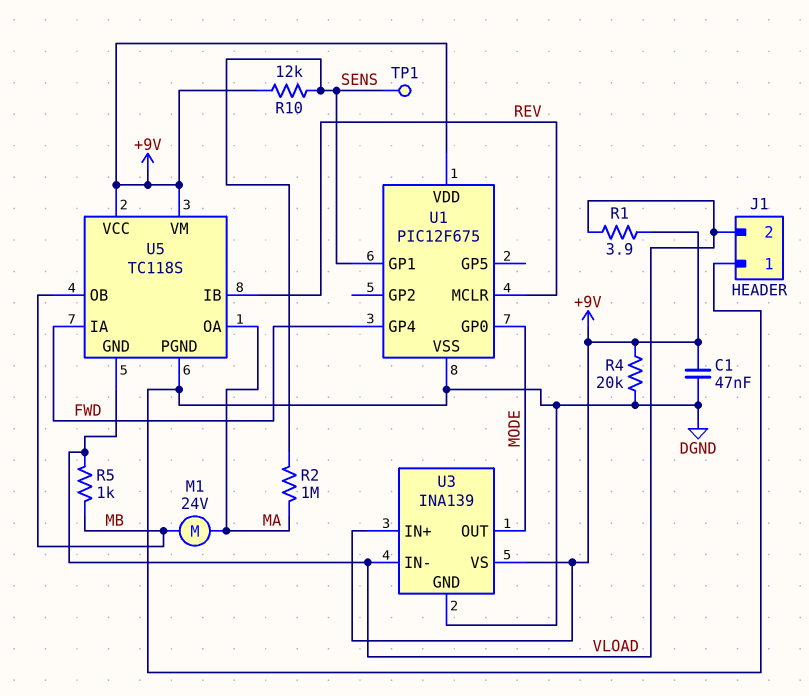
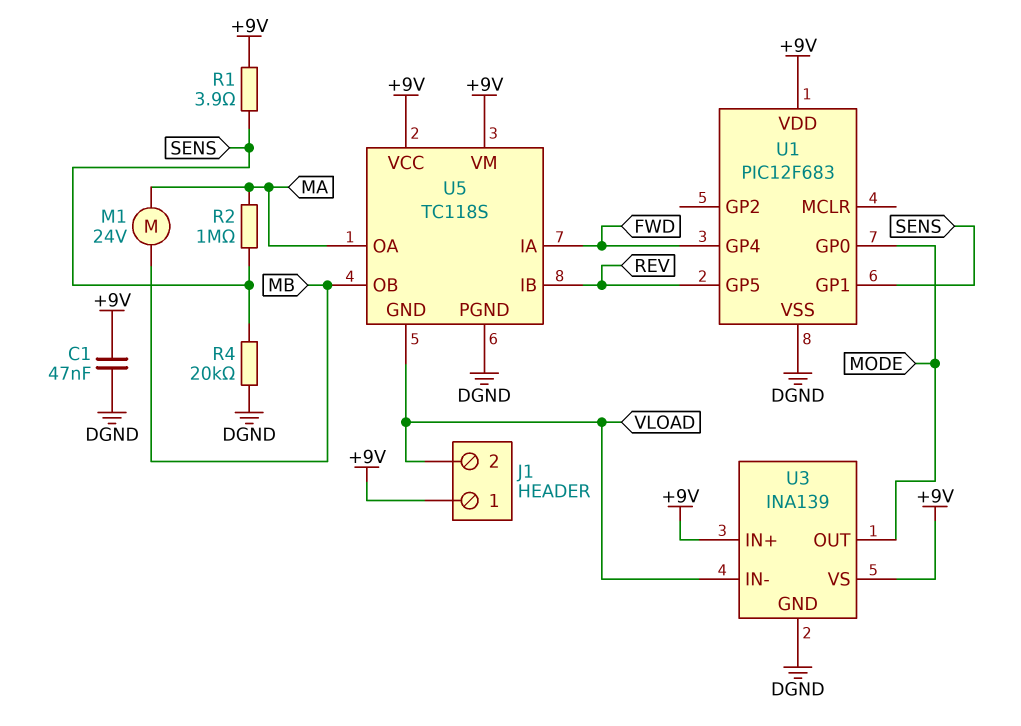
J1 pin 1: DGND -> +9V
R1: 3.9 (+9V, VLOAD) -> 3.9 (+9V, SENS)
R4: 20k (+9V, DGND) -> 20k (DGND, SENS)
R5: 1k (MB, VLOAD) -> none
R10: 12k (+9V, SENS) -> none
TP1: test point (SENS) -> none
U1: PIC12F675 -> PIC12F683
U1 pin GP5: none -> REV
U1 pin MCLR: REV -> none

